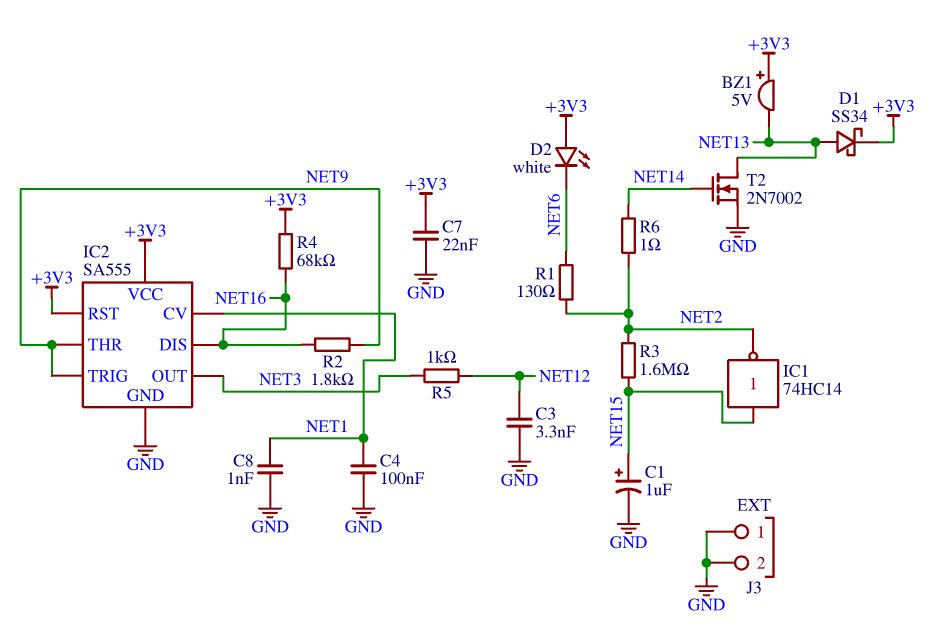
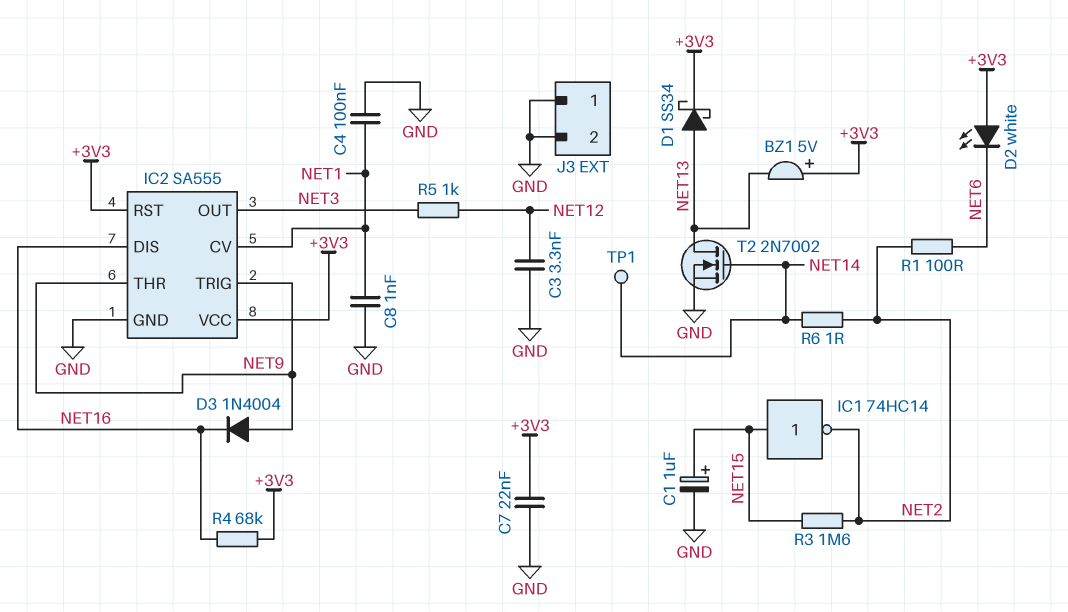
D3: none -> diode 1N4004 (A NET9, K NET16)
R1: 130 (NET2, NET6) -> 100 (NET2, NET6)
R2: 1.8k (NET9, NET16) -> none
TP1: none -> test point (NET14)

